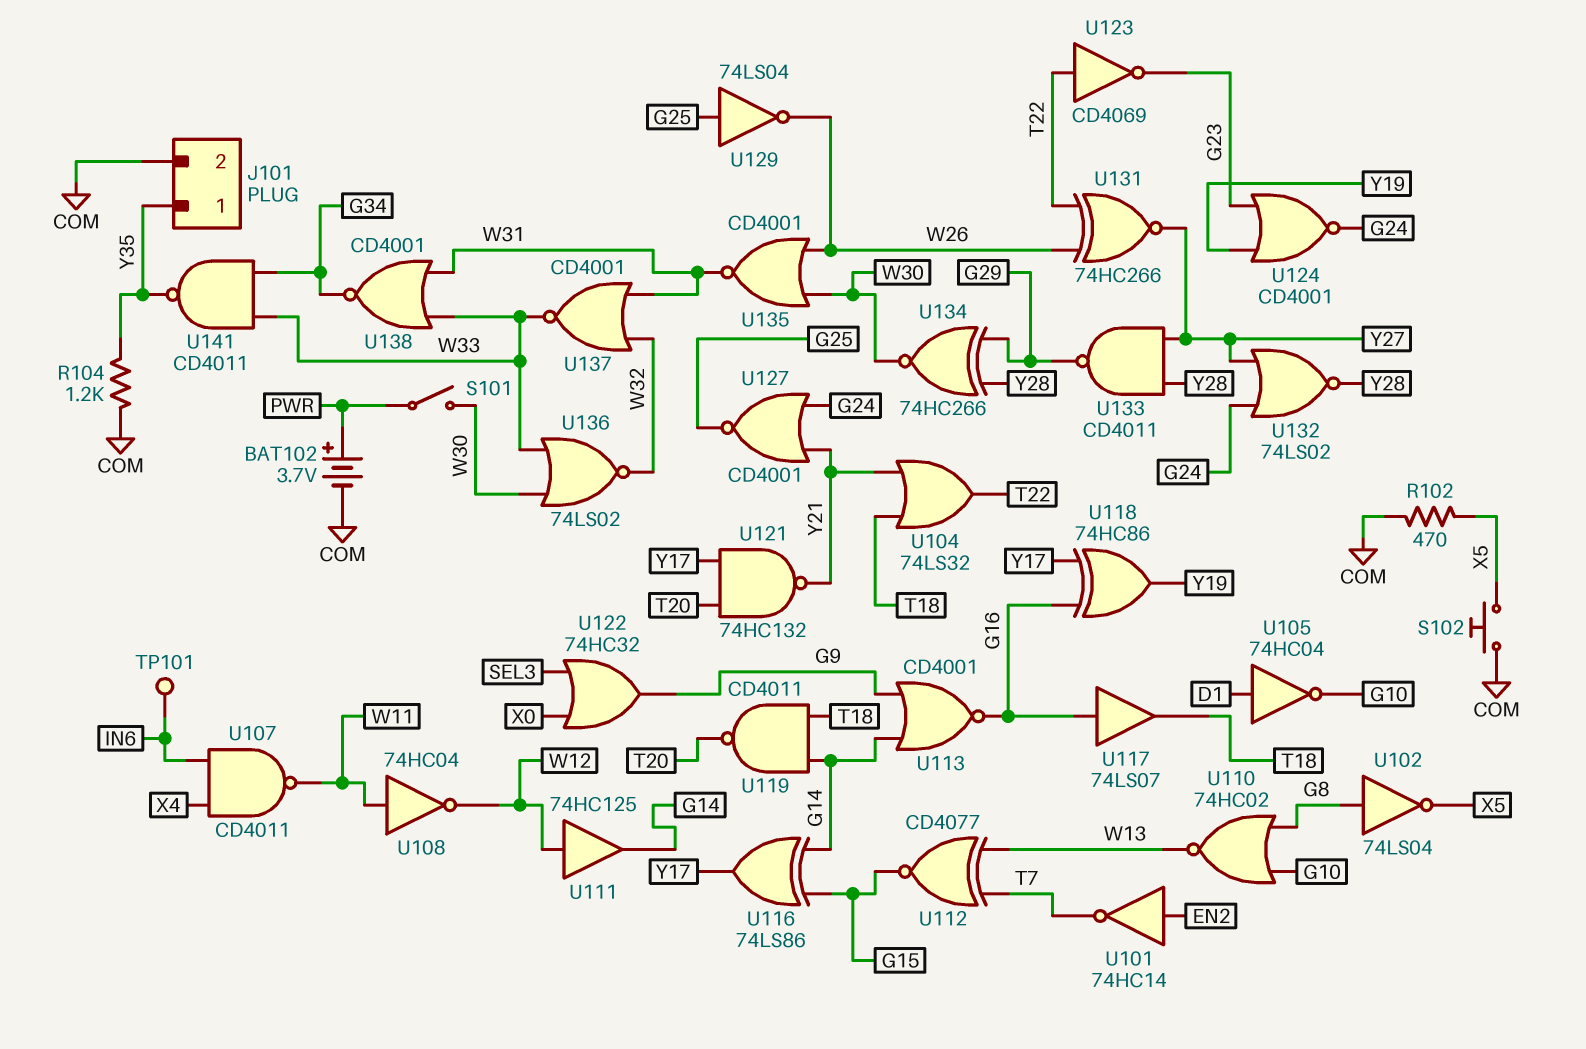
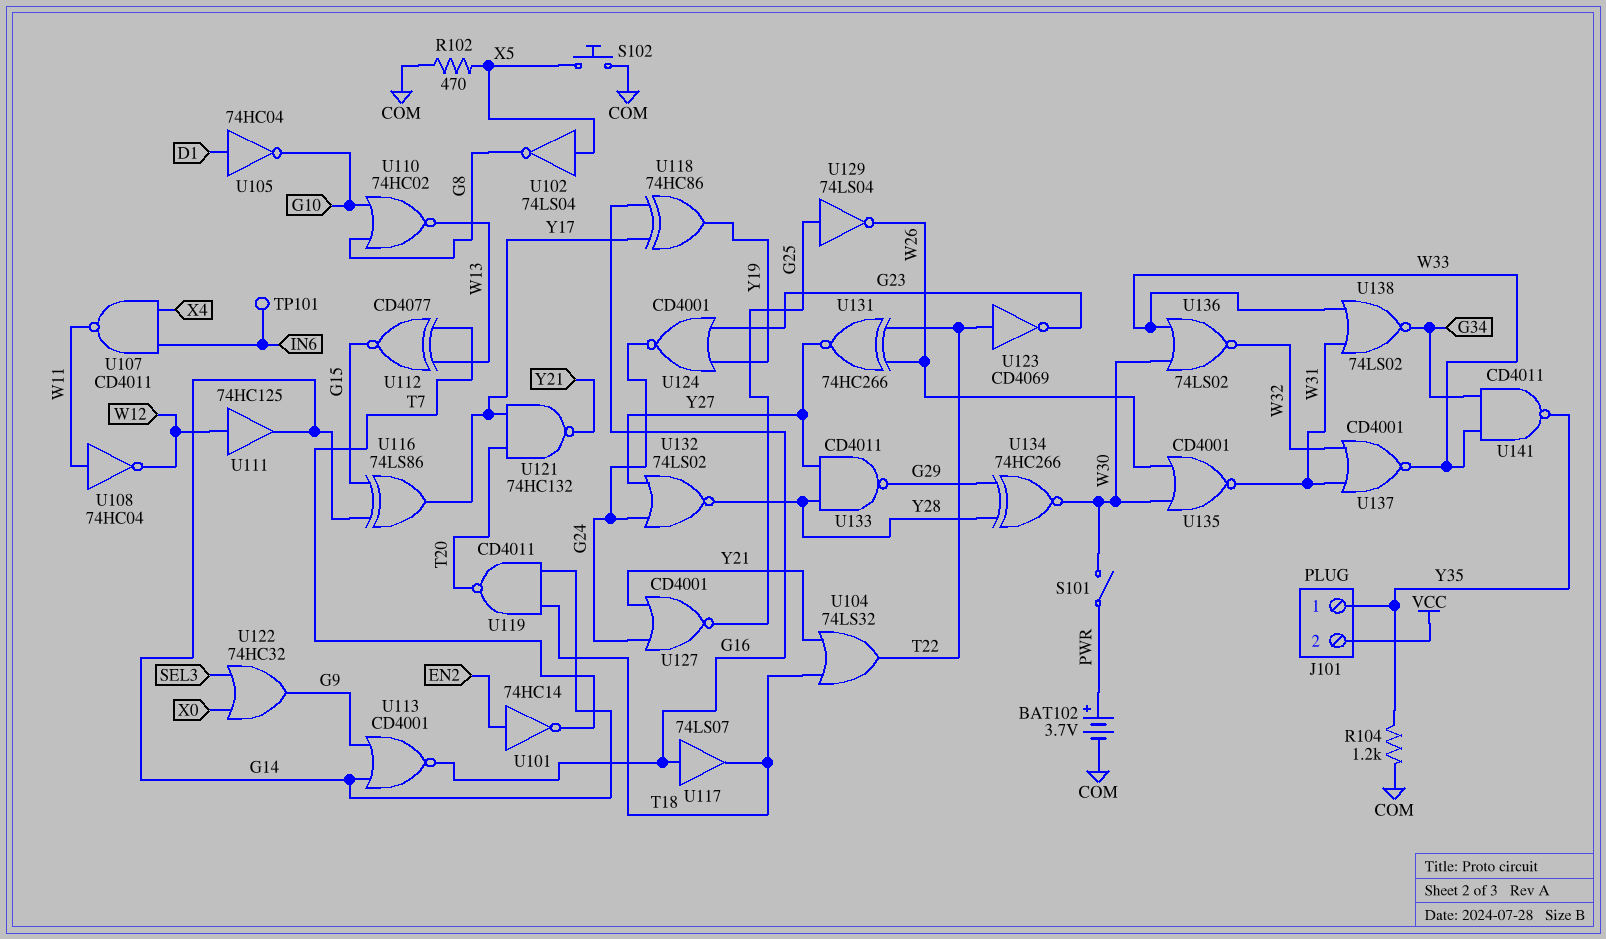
J101 pin 2: COM -> VCC
U102: NOT 74LS04 (in G8, out X5) -> NOT 74LS04 (in X5, out G8)
U138: NOR CD4001 (in W31, in W33, out G34) -> NOR 74LS02 (in W31, in W33, out G34)

